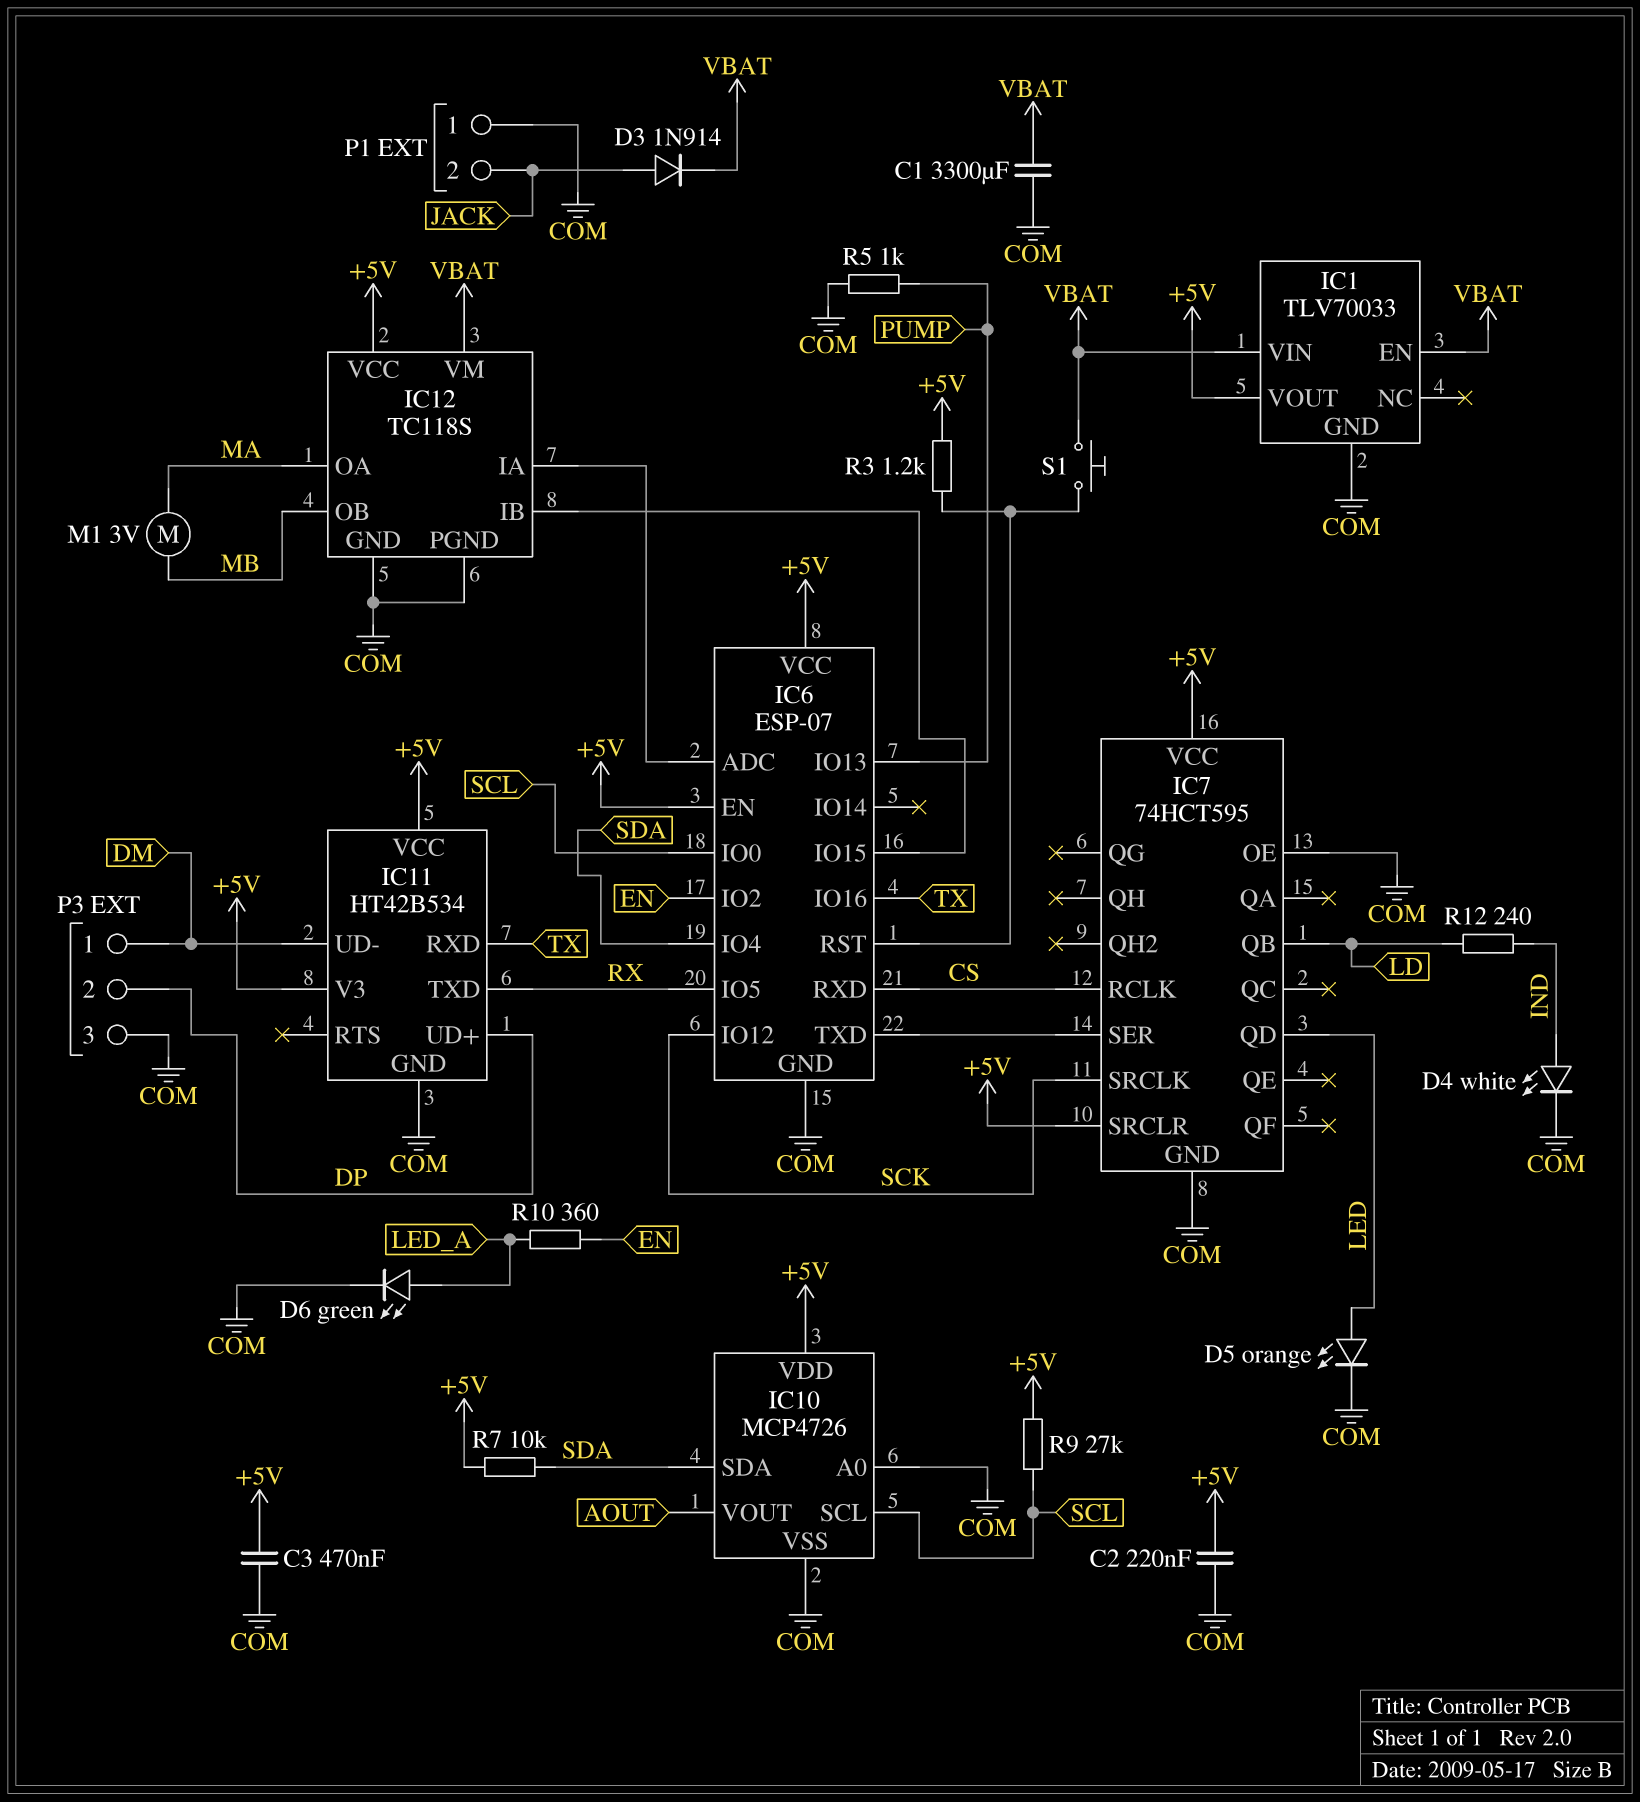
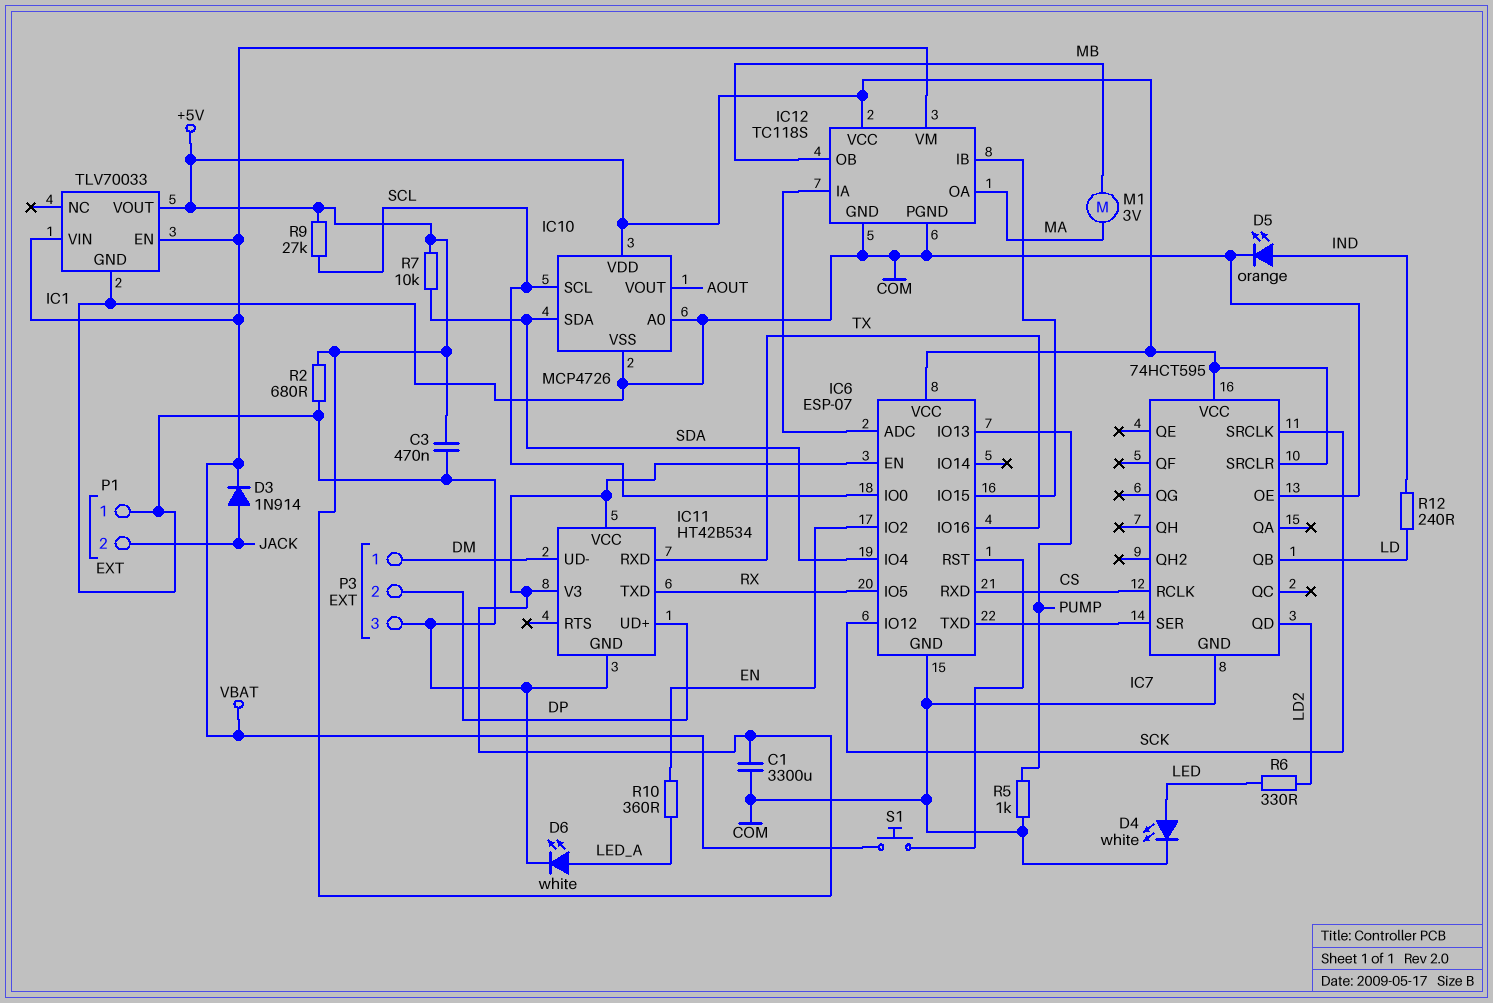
C1: 3300uF (COM, VBAT) -> 3300uF (+5V, COM)
C2: 220nF (+5V, COM) -> none
D4: LED white (A IND, K COM) -> LED white (A LED, K COM)
D5: LED orange (A LED, K COM) -> LED orange (A IND, K COM)
D6: LED green (A LED_A, K COM) -> LED white (A LED_A, K COM)
IC7 pin QD: LED -> LD2
R2: none -> 680 (+5V, COM)
R3: 1.2k (+5V, IC6/RST) -> none
R6: none -> 330 (LD2, LED)

